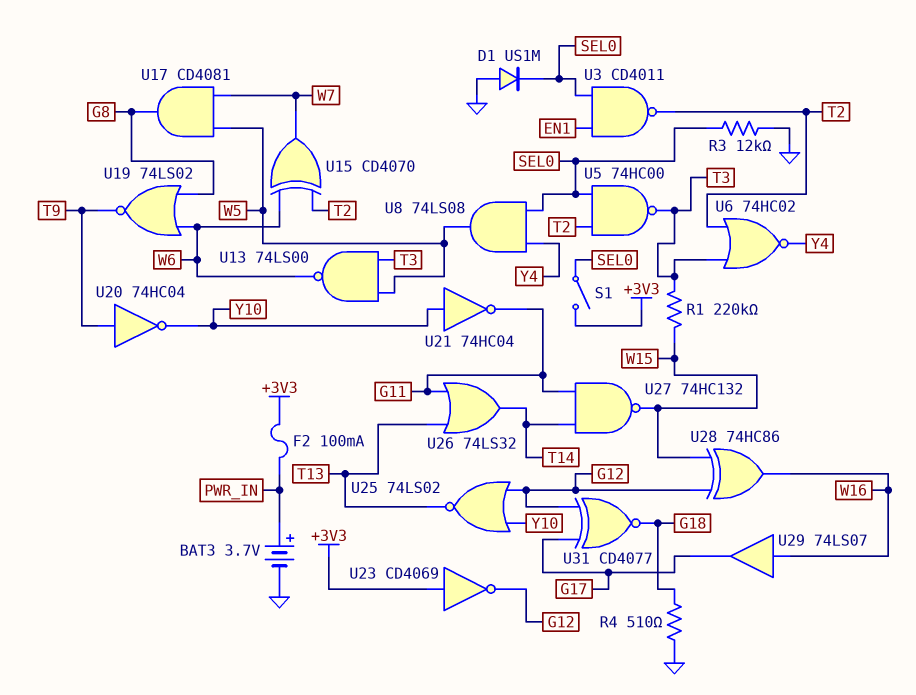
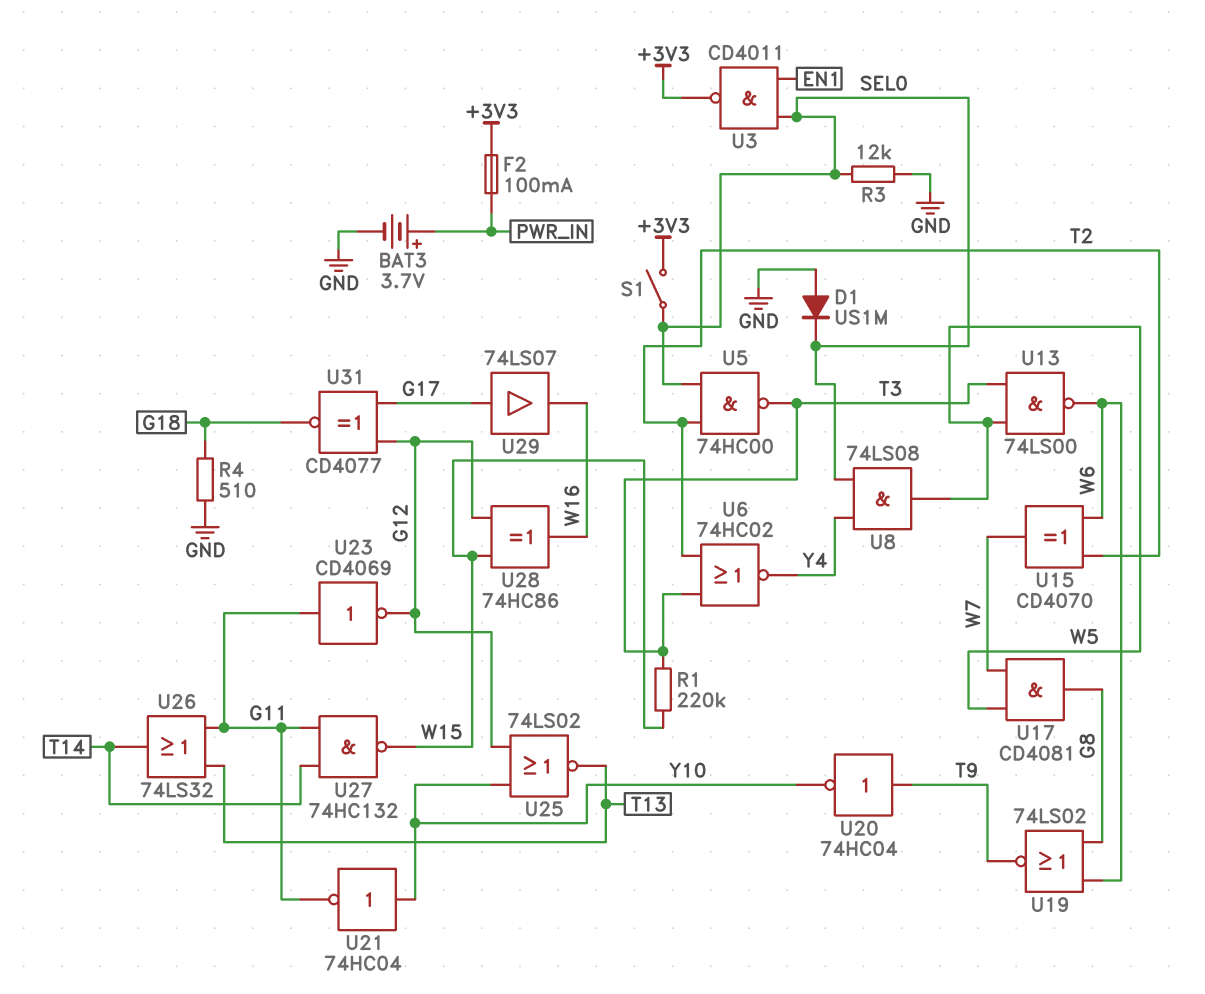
U3: NAND CD4011 (in EN1, in SEL0, out T2) -> NAND CD4011 (in EN1, in SEL0, out +3V3)
U23: NOT CD4069 (in +3V3, out G12) -> NOT CD4069 (in G11, out G12)
U29: buffer 74LS07 (in W16, out G17) -> buffer 74LS07 (in G17, out W16)

